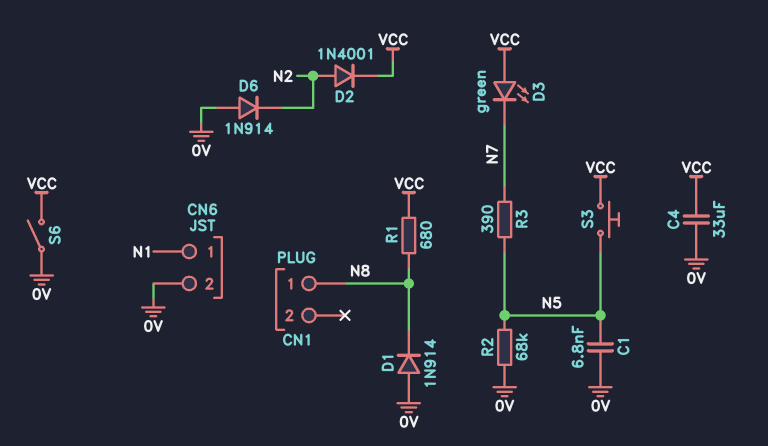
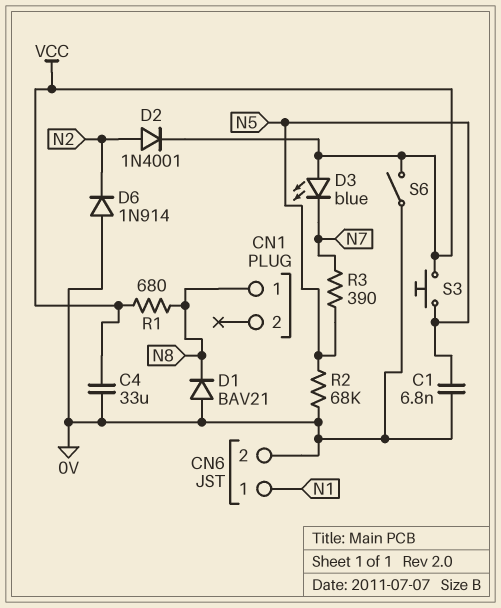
D1: diode 1N914 (A 0V, K N8) -> diode BAV21 (A 0V, K N8)
D3: LED green (A VCC, K N7) -> LED blue (A VCC, K N7)

